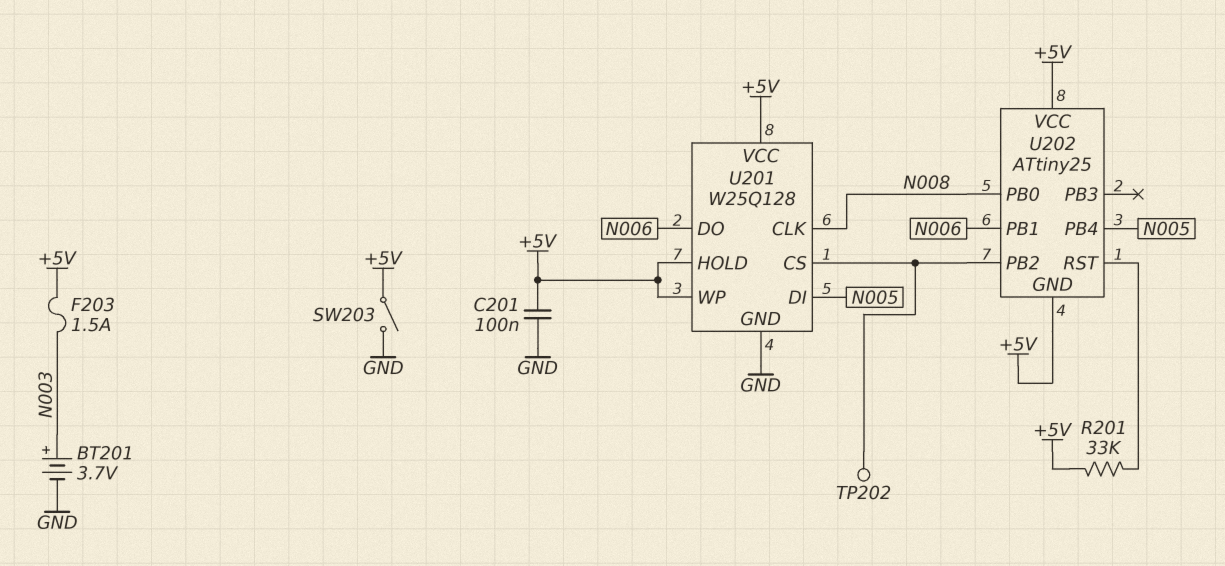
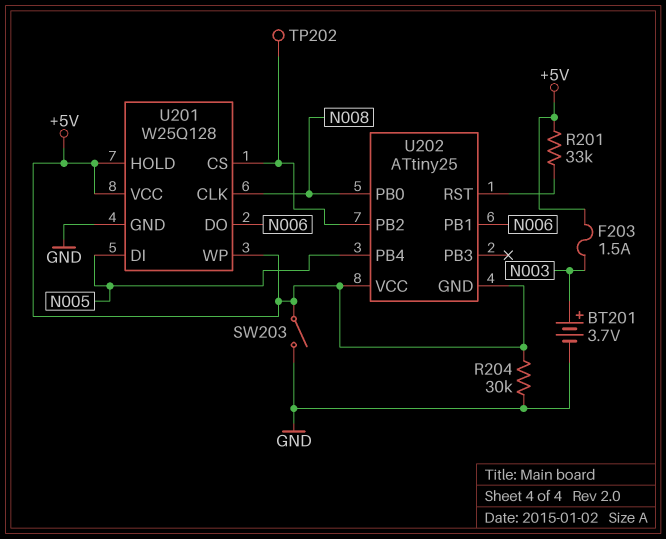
C201: 100nF (+5V, GND) -> none
R204: none -> 30k (+5V, GND)

